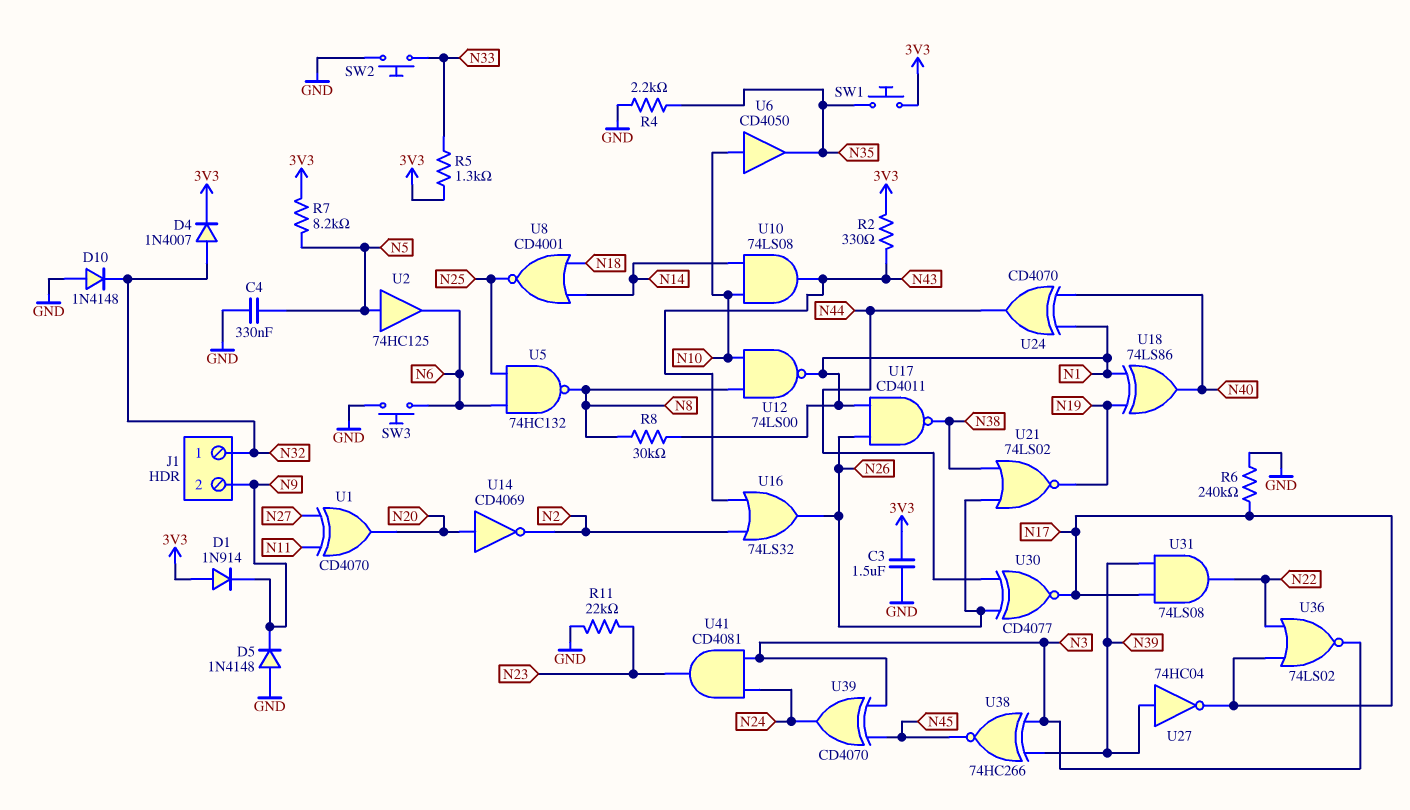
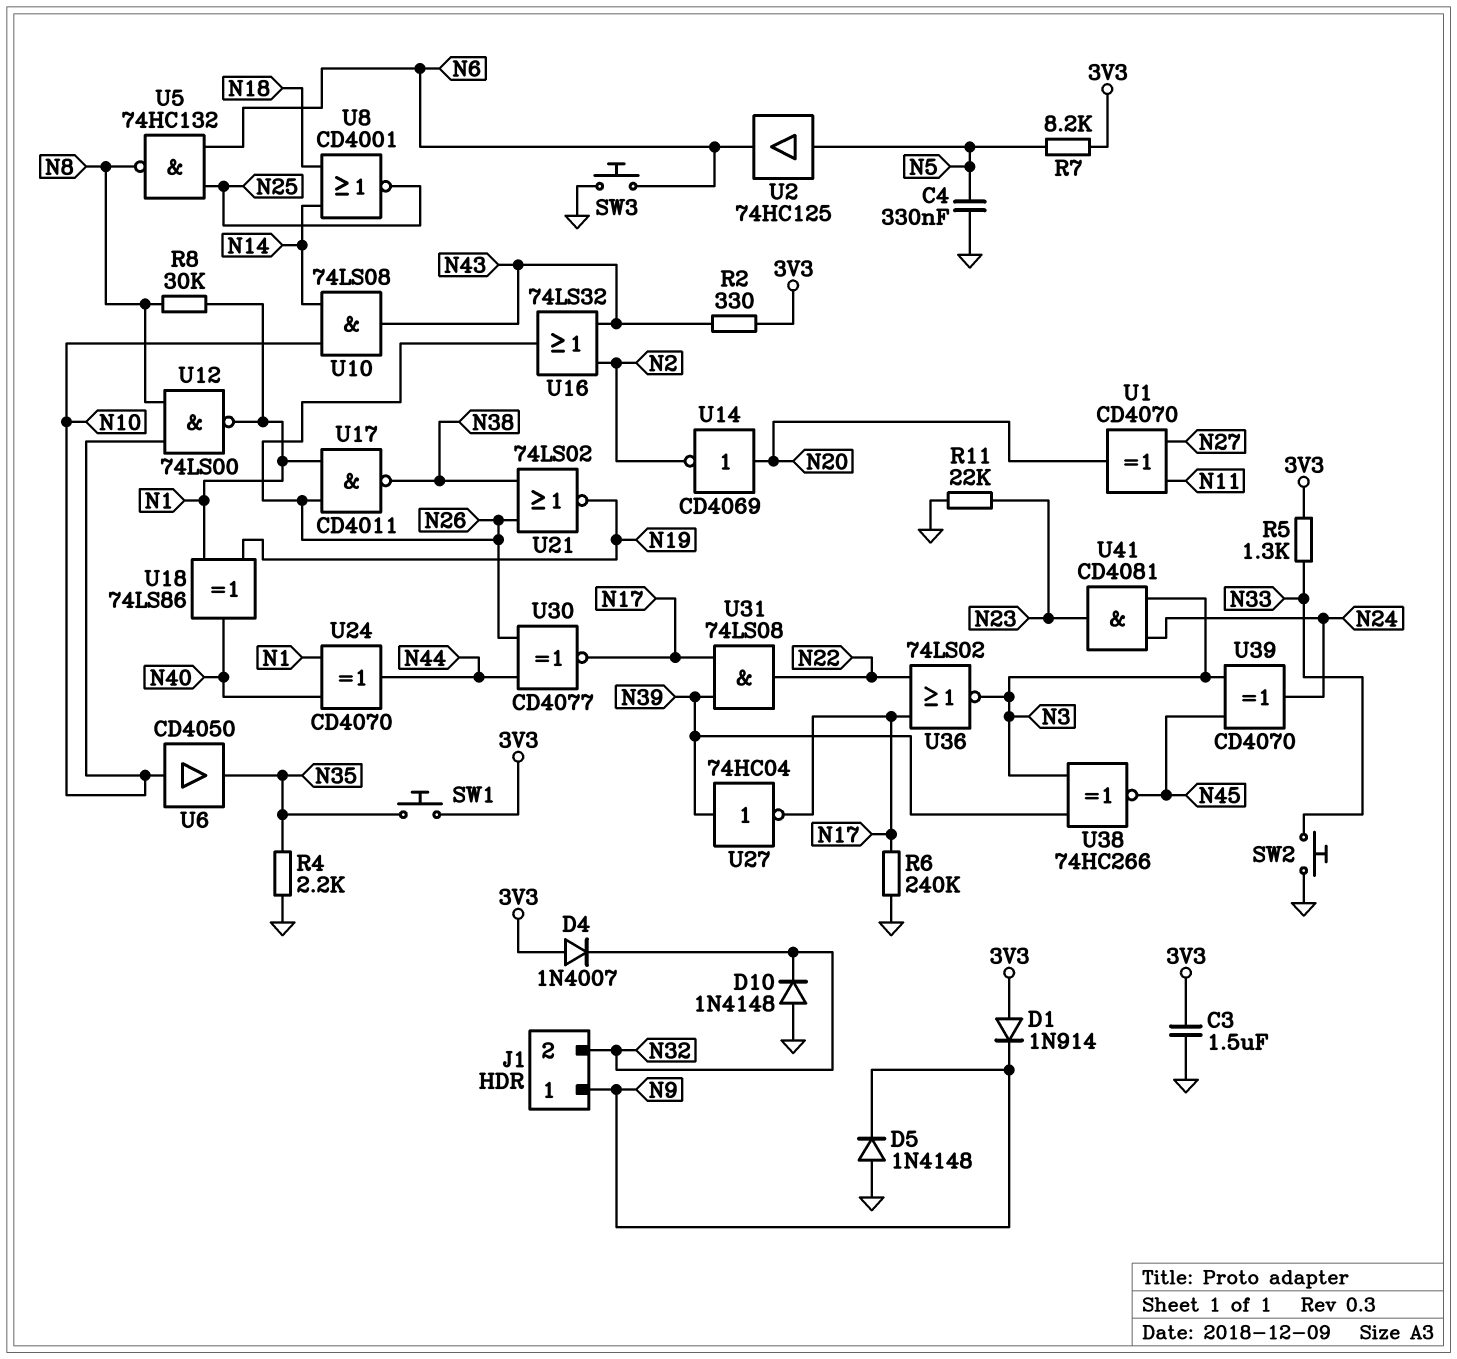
D4: diode 1N4007 (A N32, K 3V3) -> diode 1N4007 (A 3V3, K N32)
J1 pin 1: N32 -> N9
J1 pin 2: N9 -> N32

